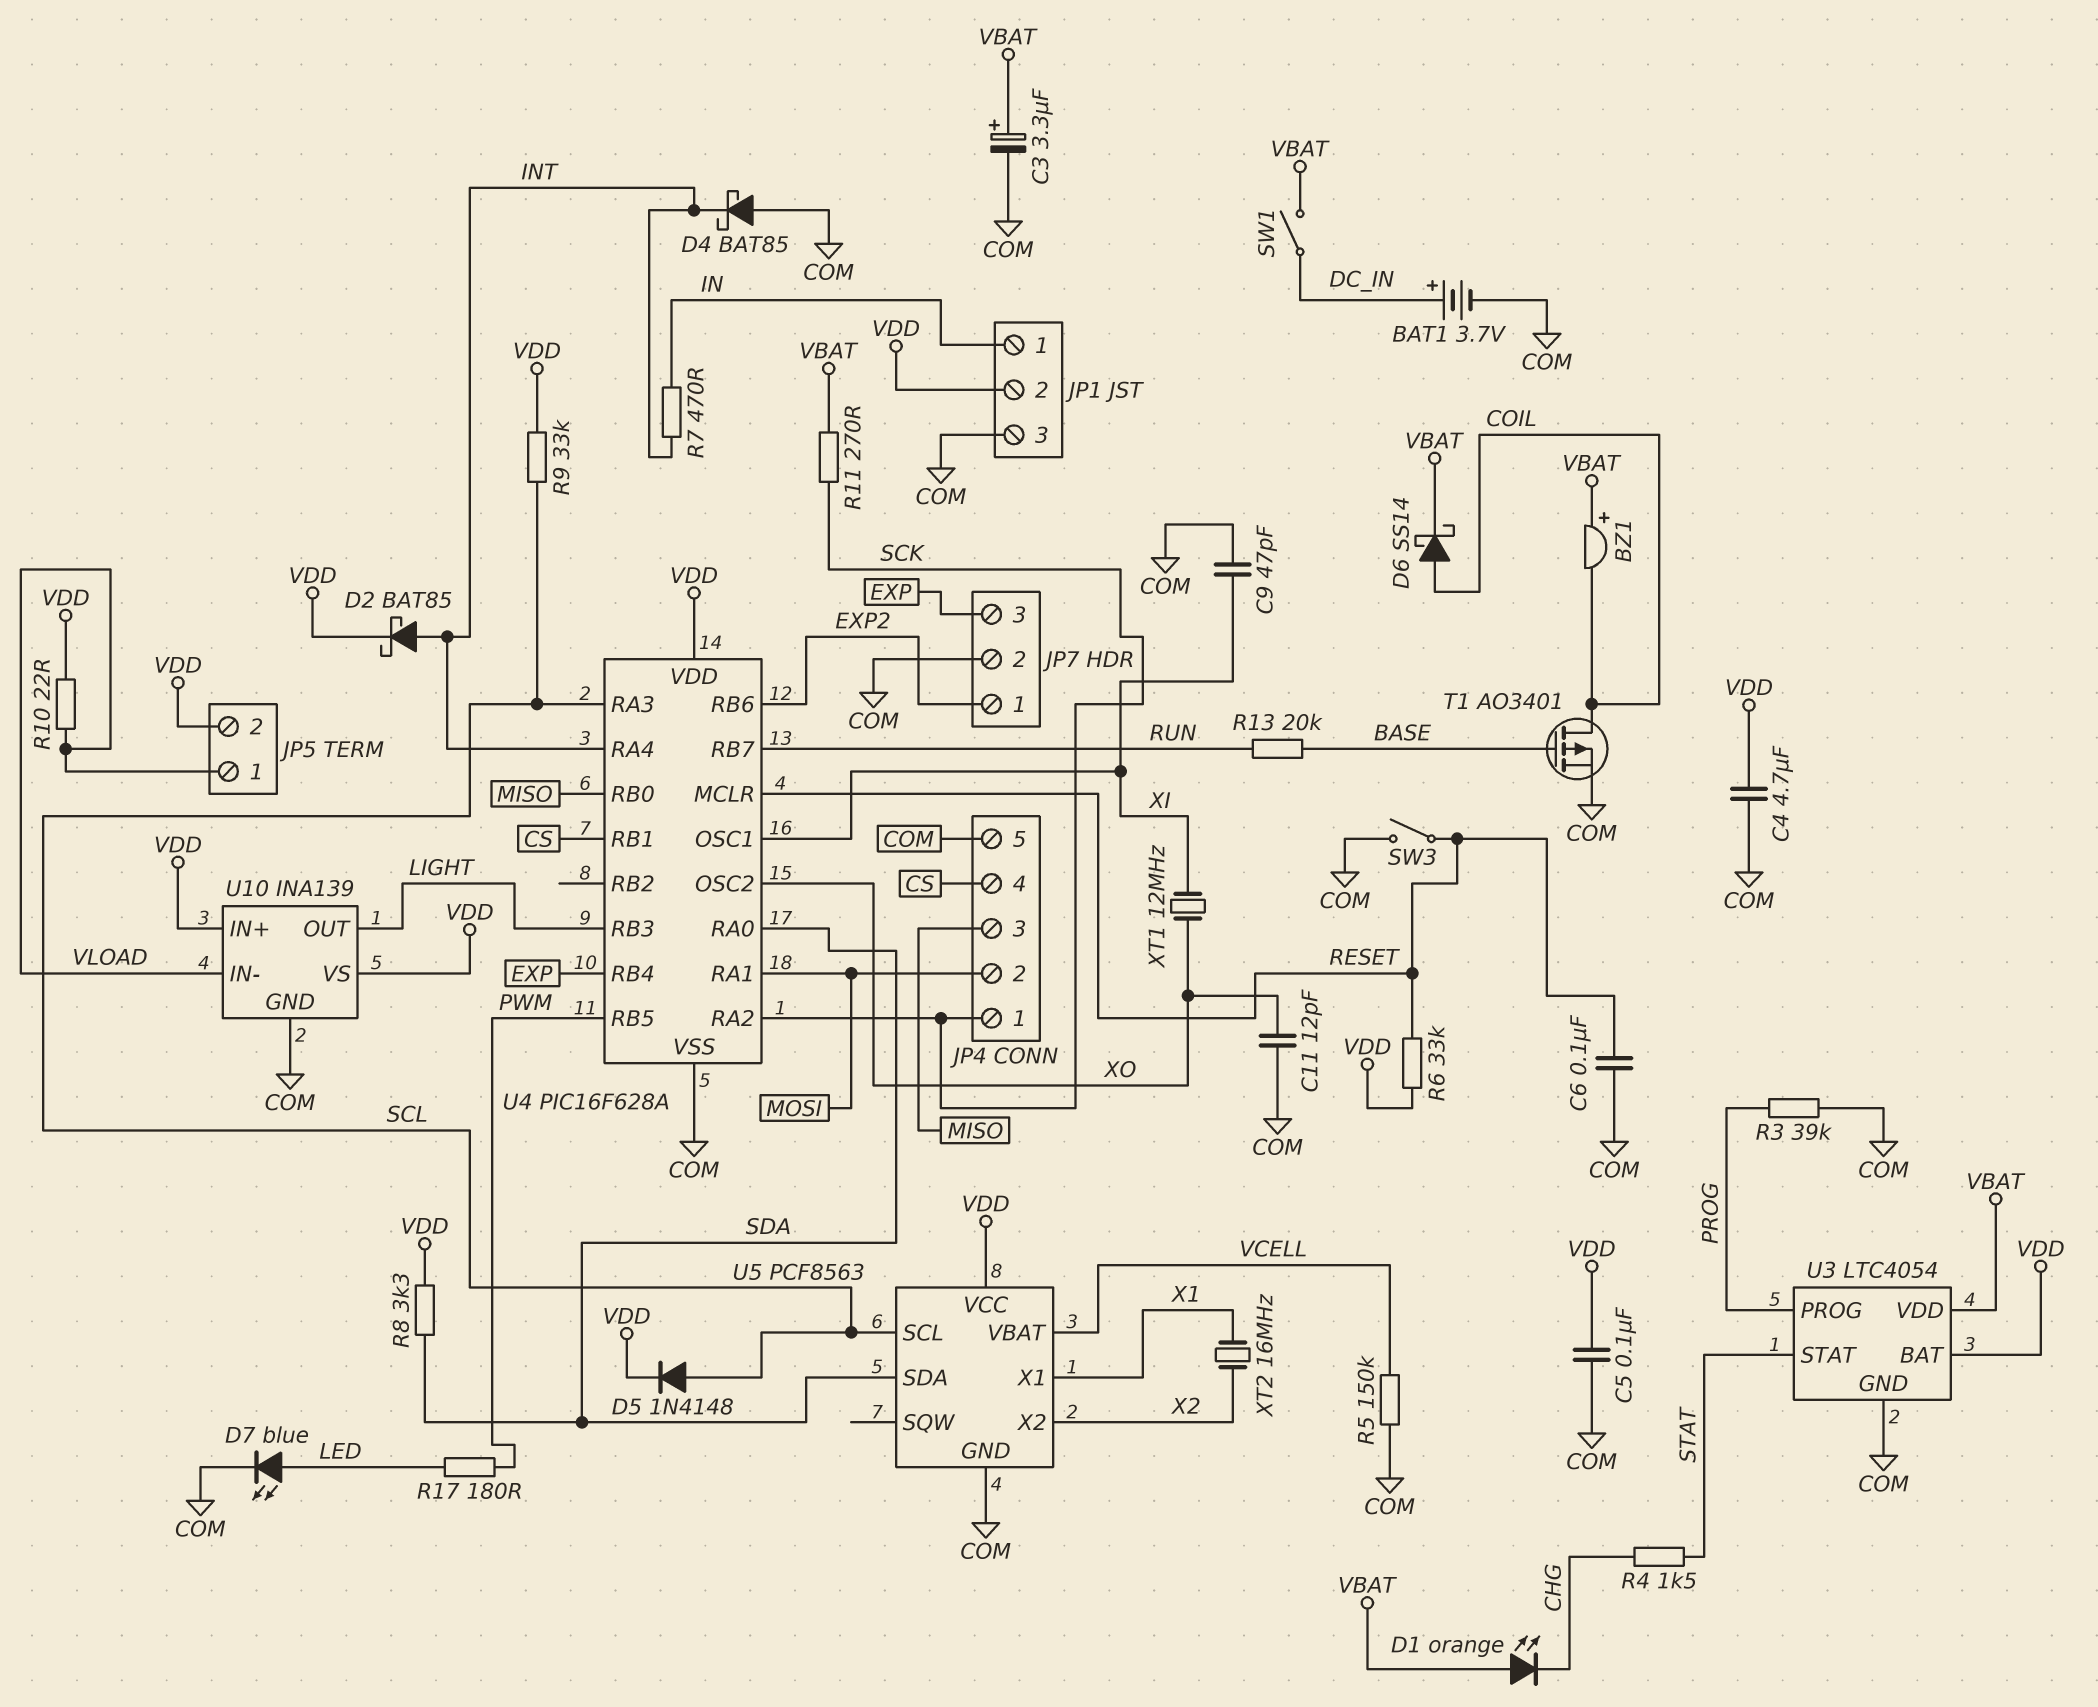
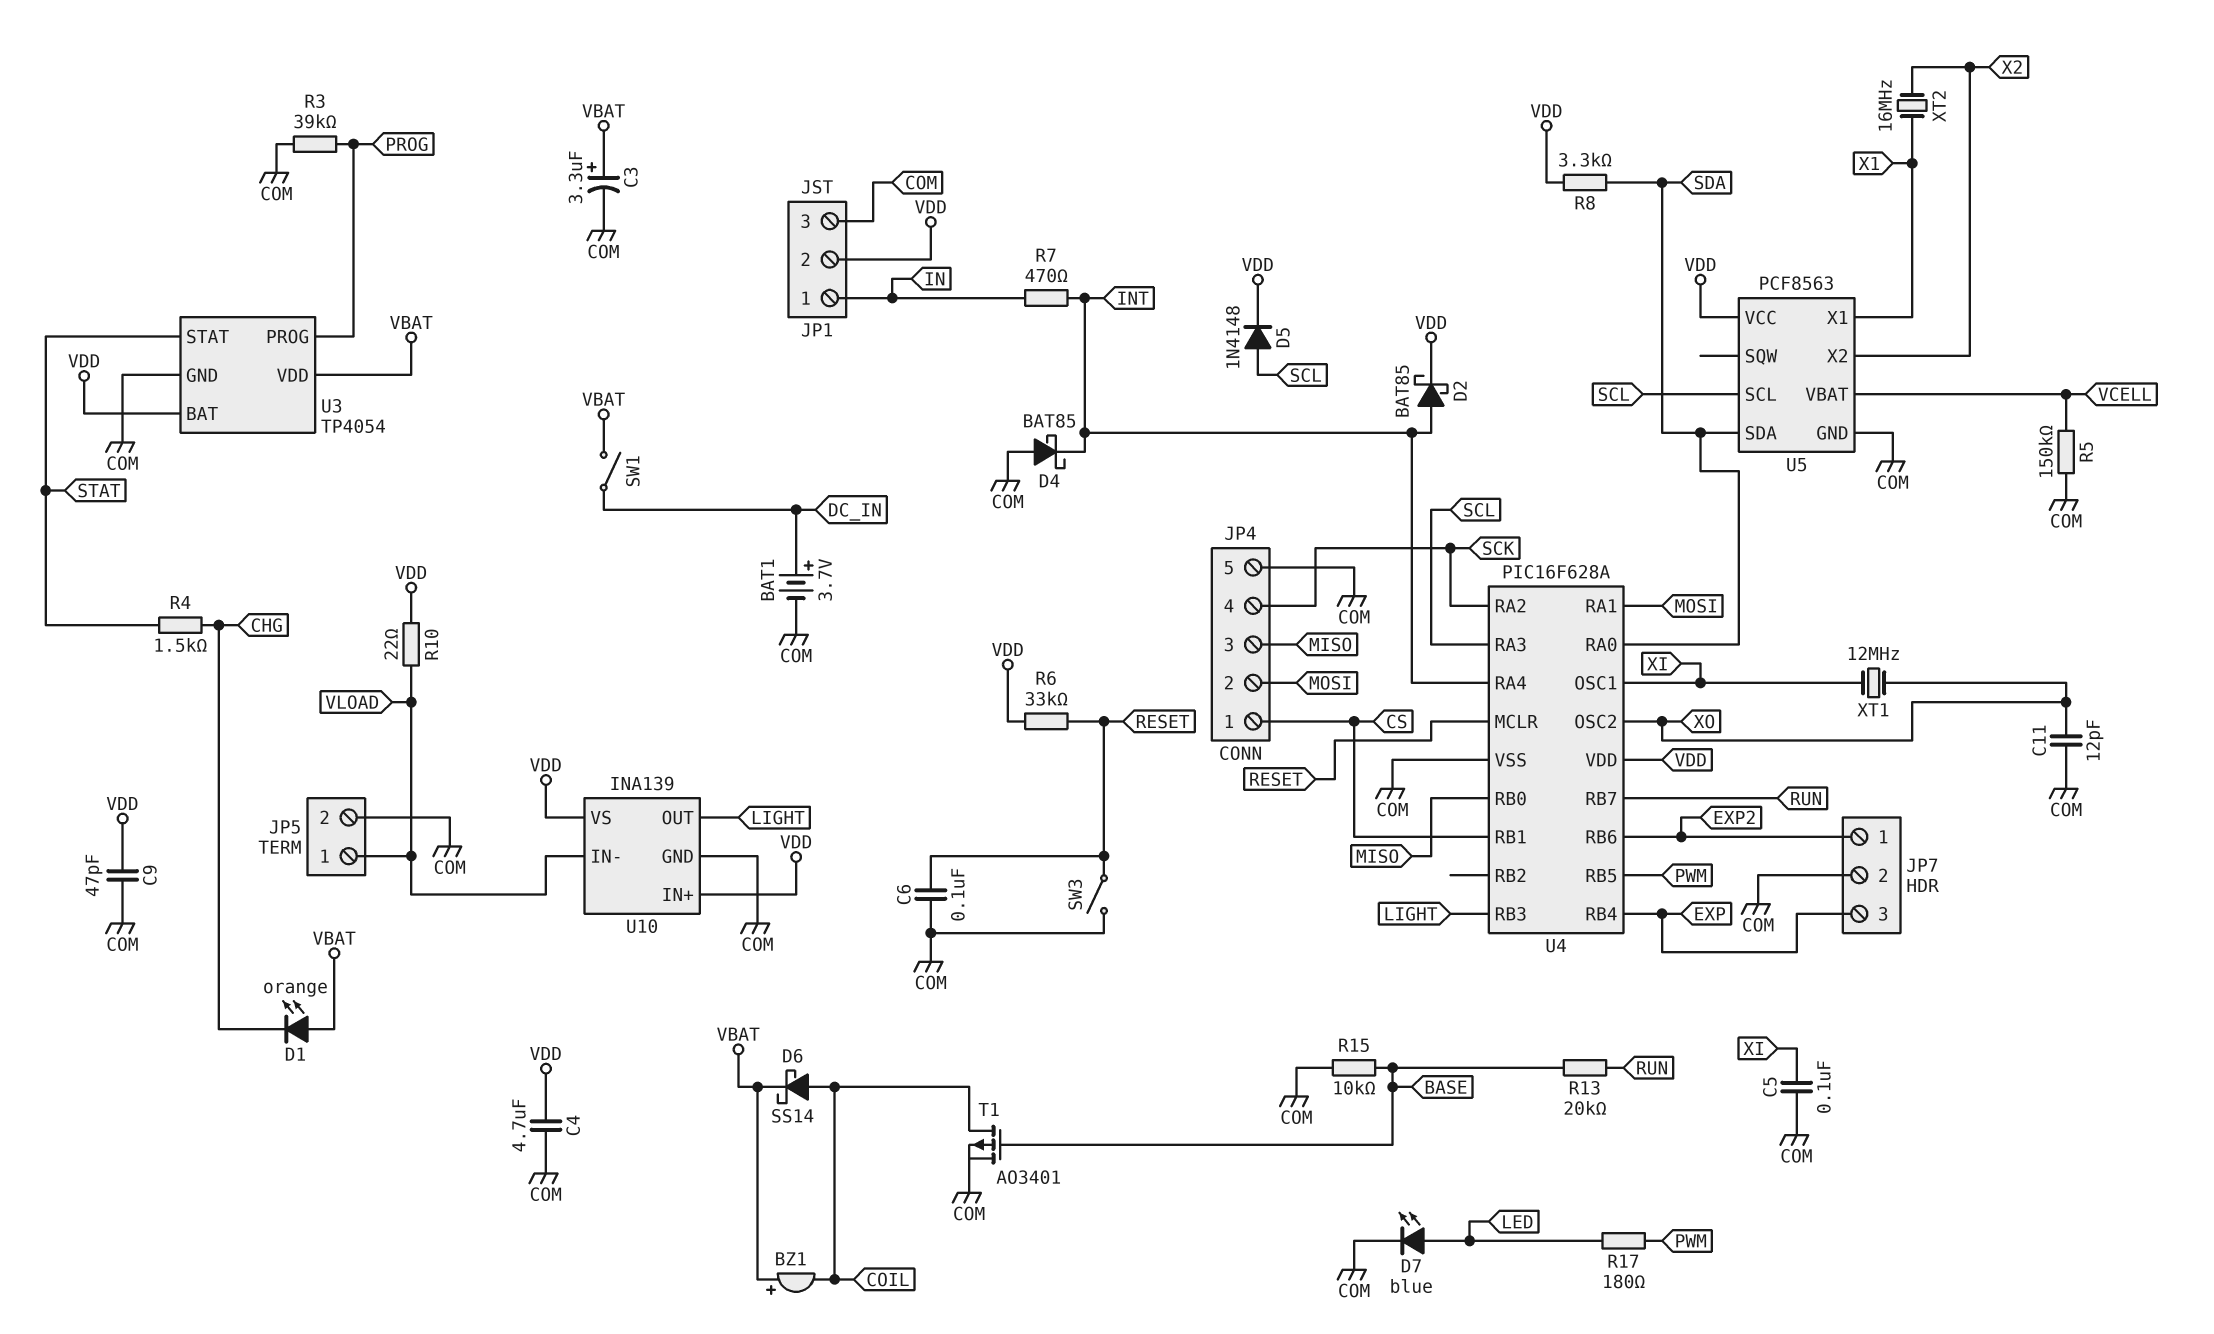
C5: 100nF (COM, VDD) -> 100nF (COM, XI)
C9: 47pF (COM, XI) -> 47pF (COM, VDD)
JP4 pin 1: SCK -> CS
JP4 pin 4: CS -> SCK
JP5 pin 2: VDD -> COM
R9: 33k (SCL, VDD) -> none
R11: 270 (SCK, VBAT) -> none
R15: none -> 10k (BASE, COM)
U3: LTC4054 -> TP4054

